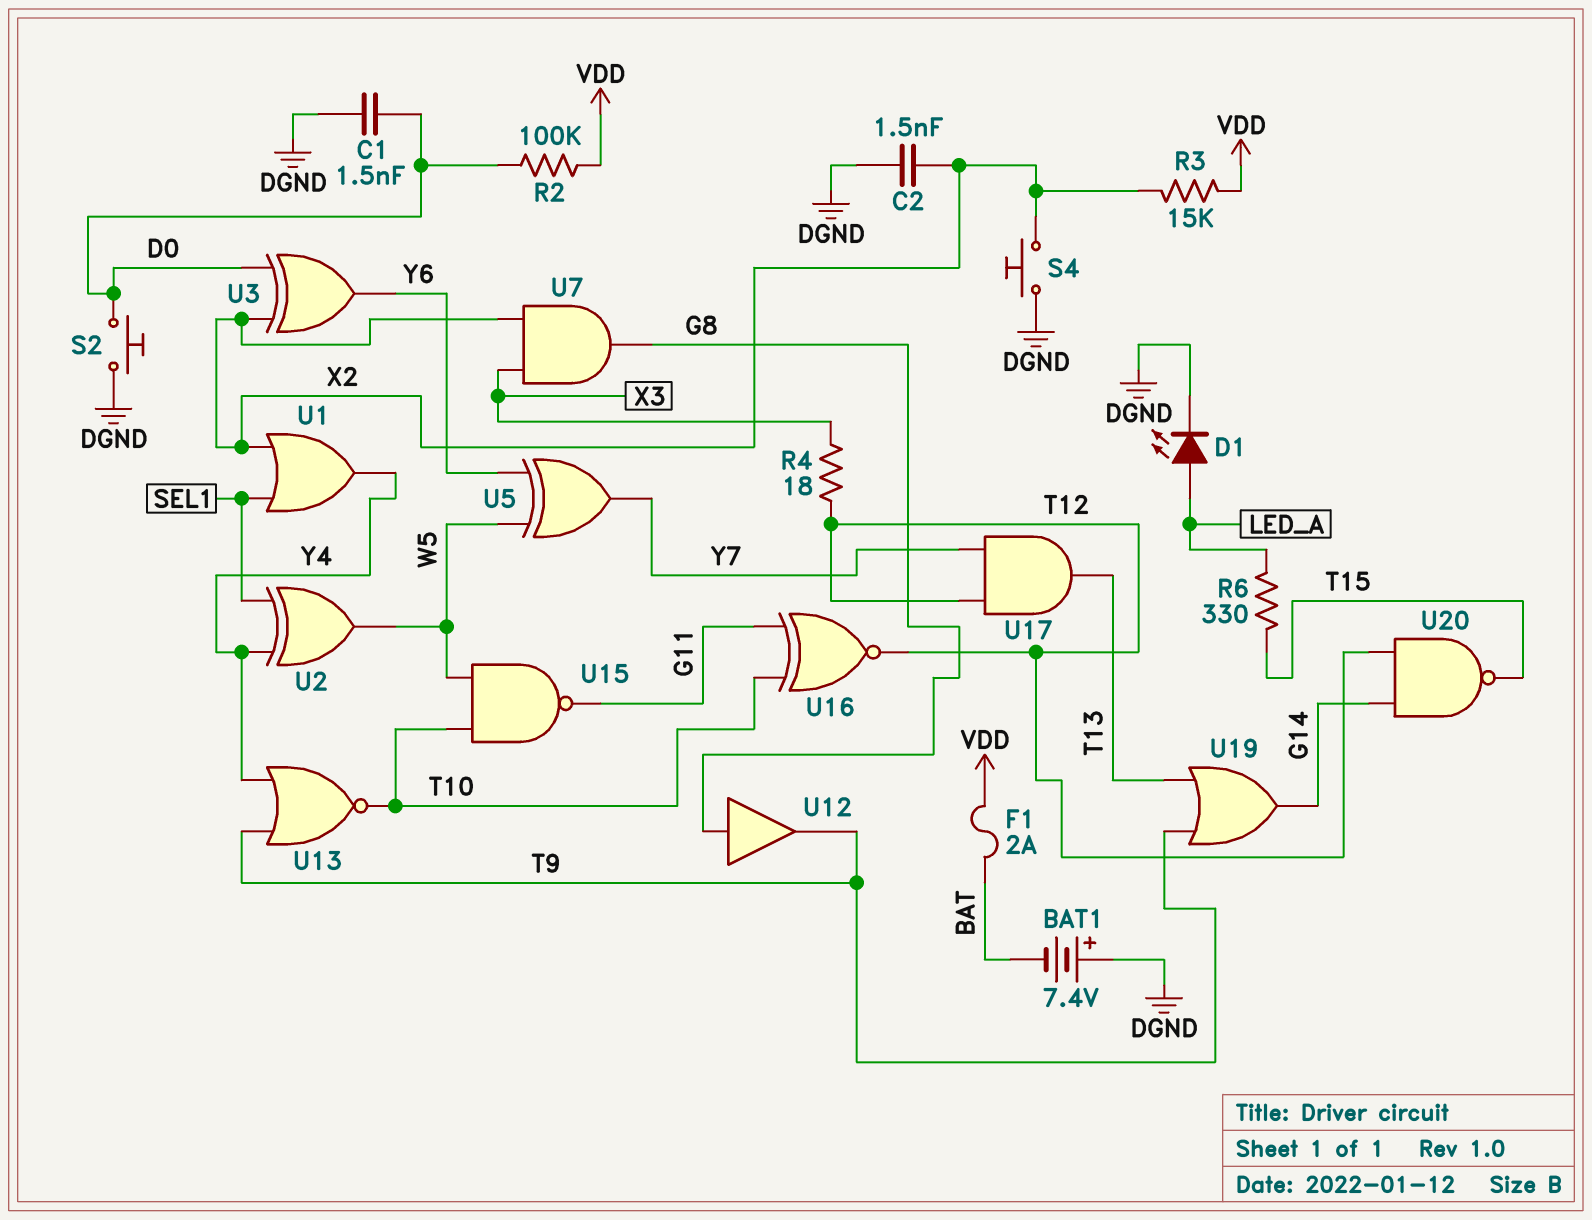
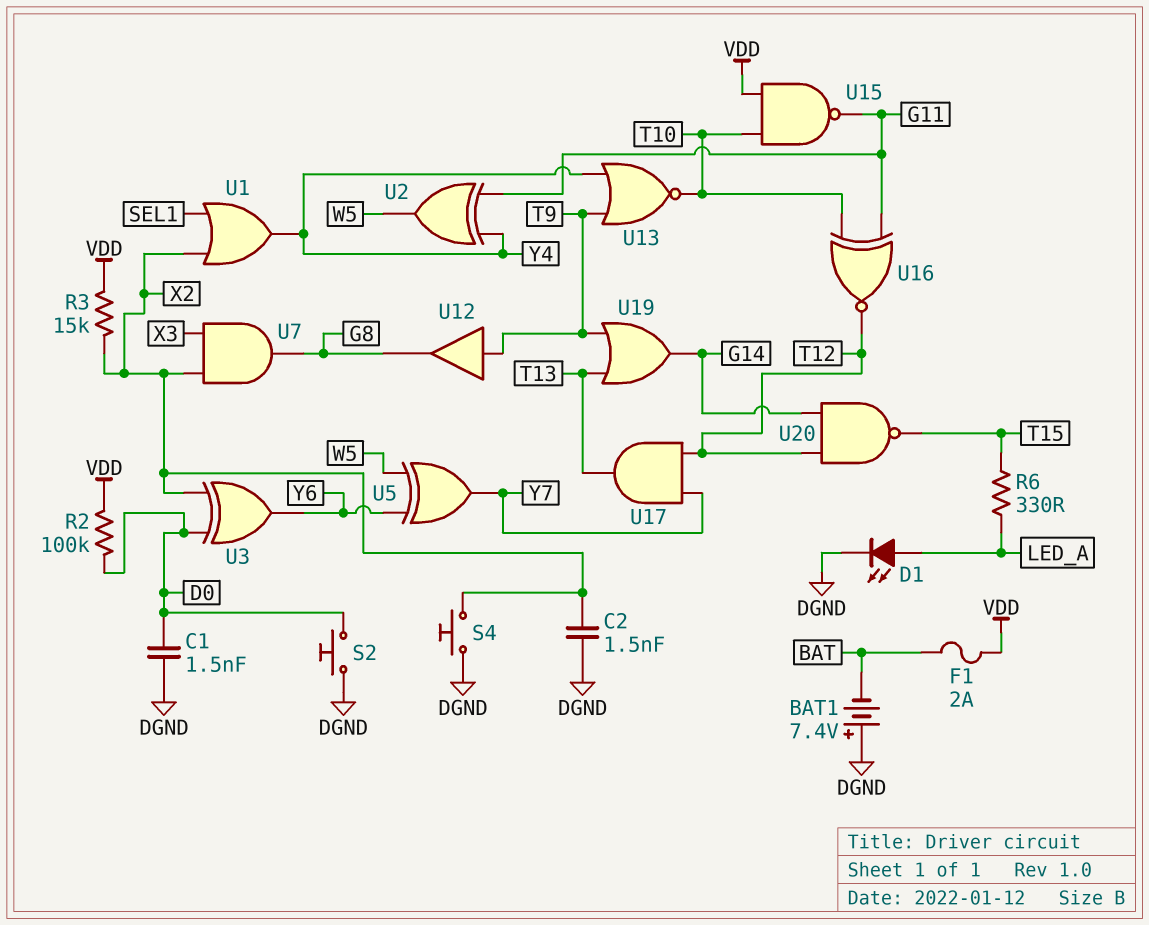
R4: 18 (T12, X3) -> none
U2: XOR (in SEL1, in Y4, out W5) -> XOR (in G11, in Y4, out W5)
U12: buffer (in G8, out T9) -> buffer (in T9, out G8)
U15: NAND (in T10, in W5, out G11) -> NAND (in T10, in VDD, out G11)

